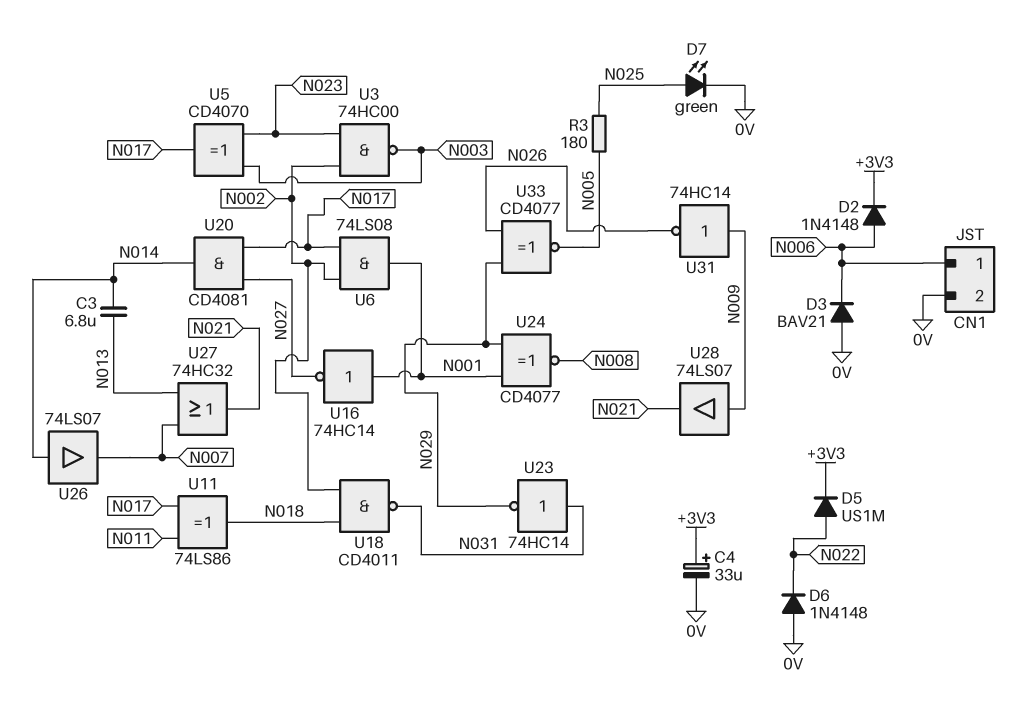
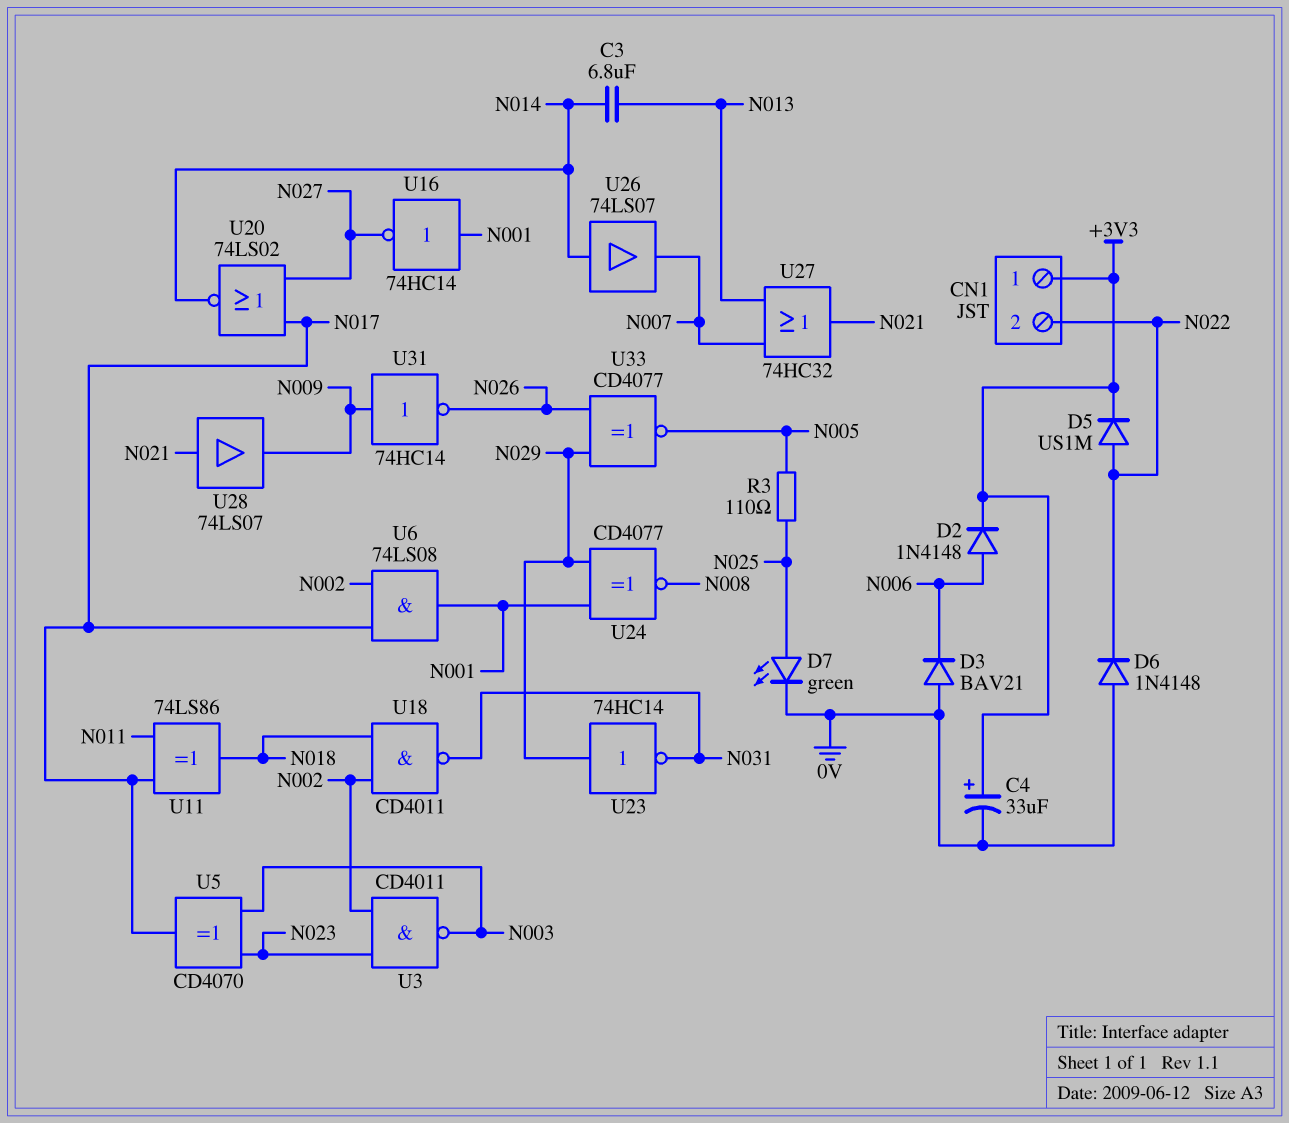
CN1 pin 1: N006 -> +3V3
CN1 pin 2: 0V -> N022
R3: 180 (N005, N025) -> 110 (N005, N025)
U3: NAND 74HC00 (in N002, in N023, out N003) -> NAND CD4011 (in N002, in N023, out N003)
U20: AND CD4081 (in N017, in N027, out N014) -> NOR 74LS02 (in N017, in N027, out N014)
U23: NOT 74HC14 (in N031, out N029) -> NOT 74HC14 (in N029, out N031)
U28: buffer 74LS07 (in N009, out N021) -> buffer 74LS07 (in N021, out N009)

